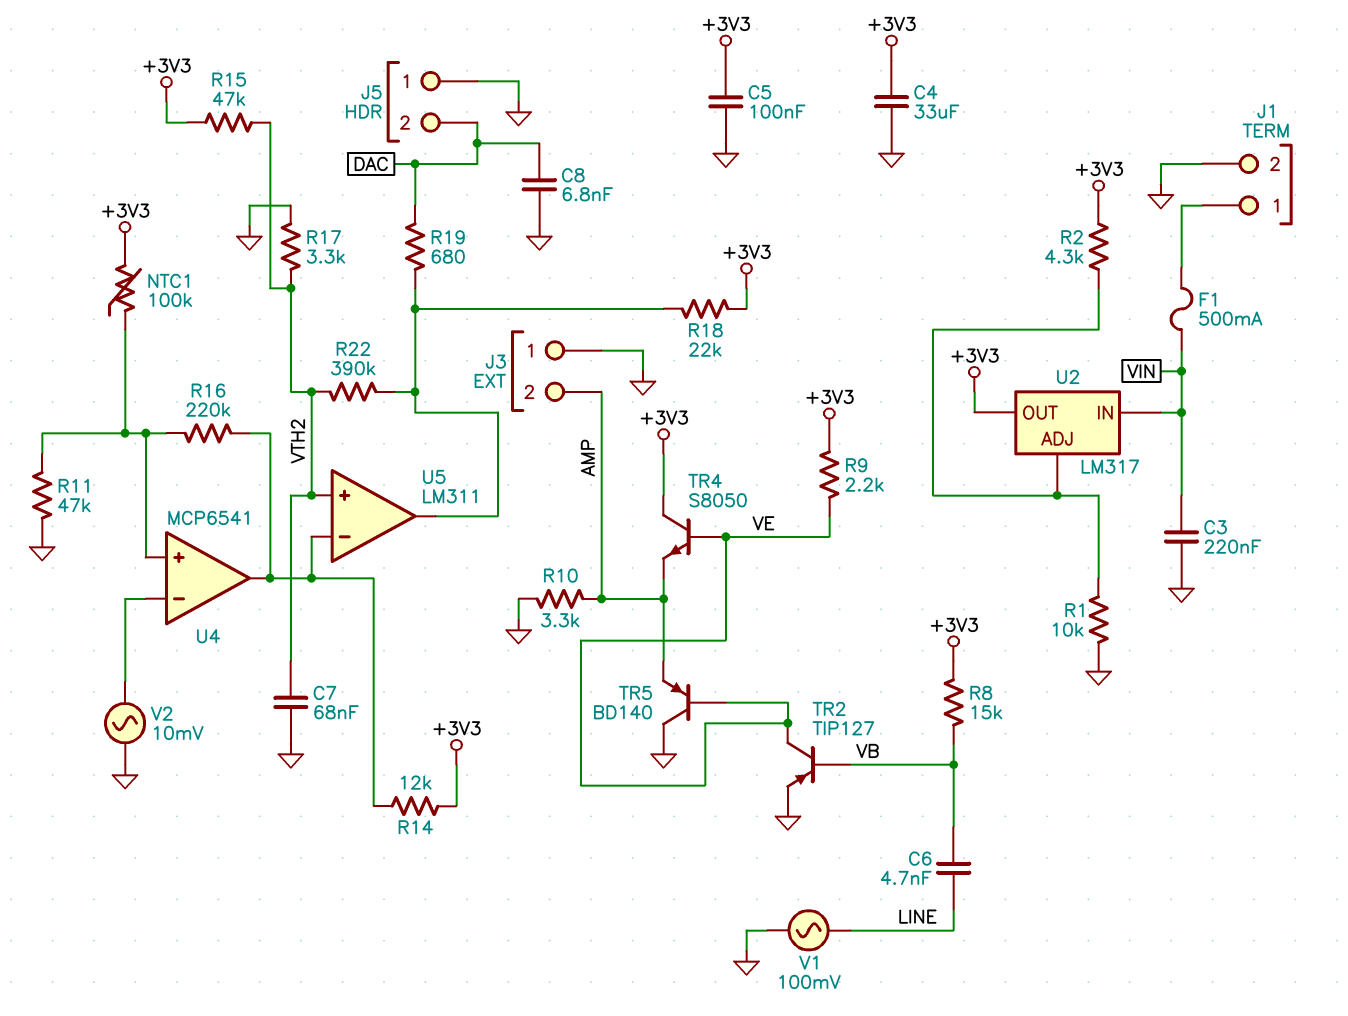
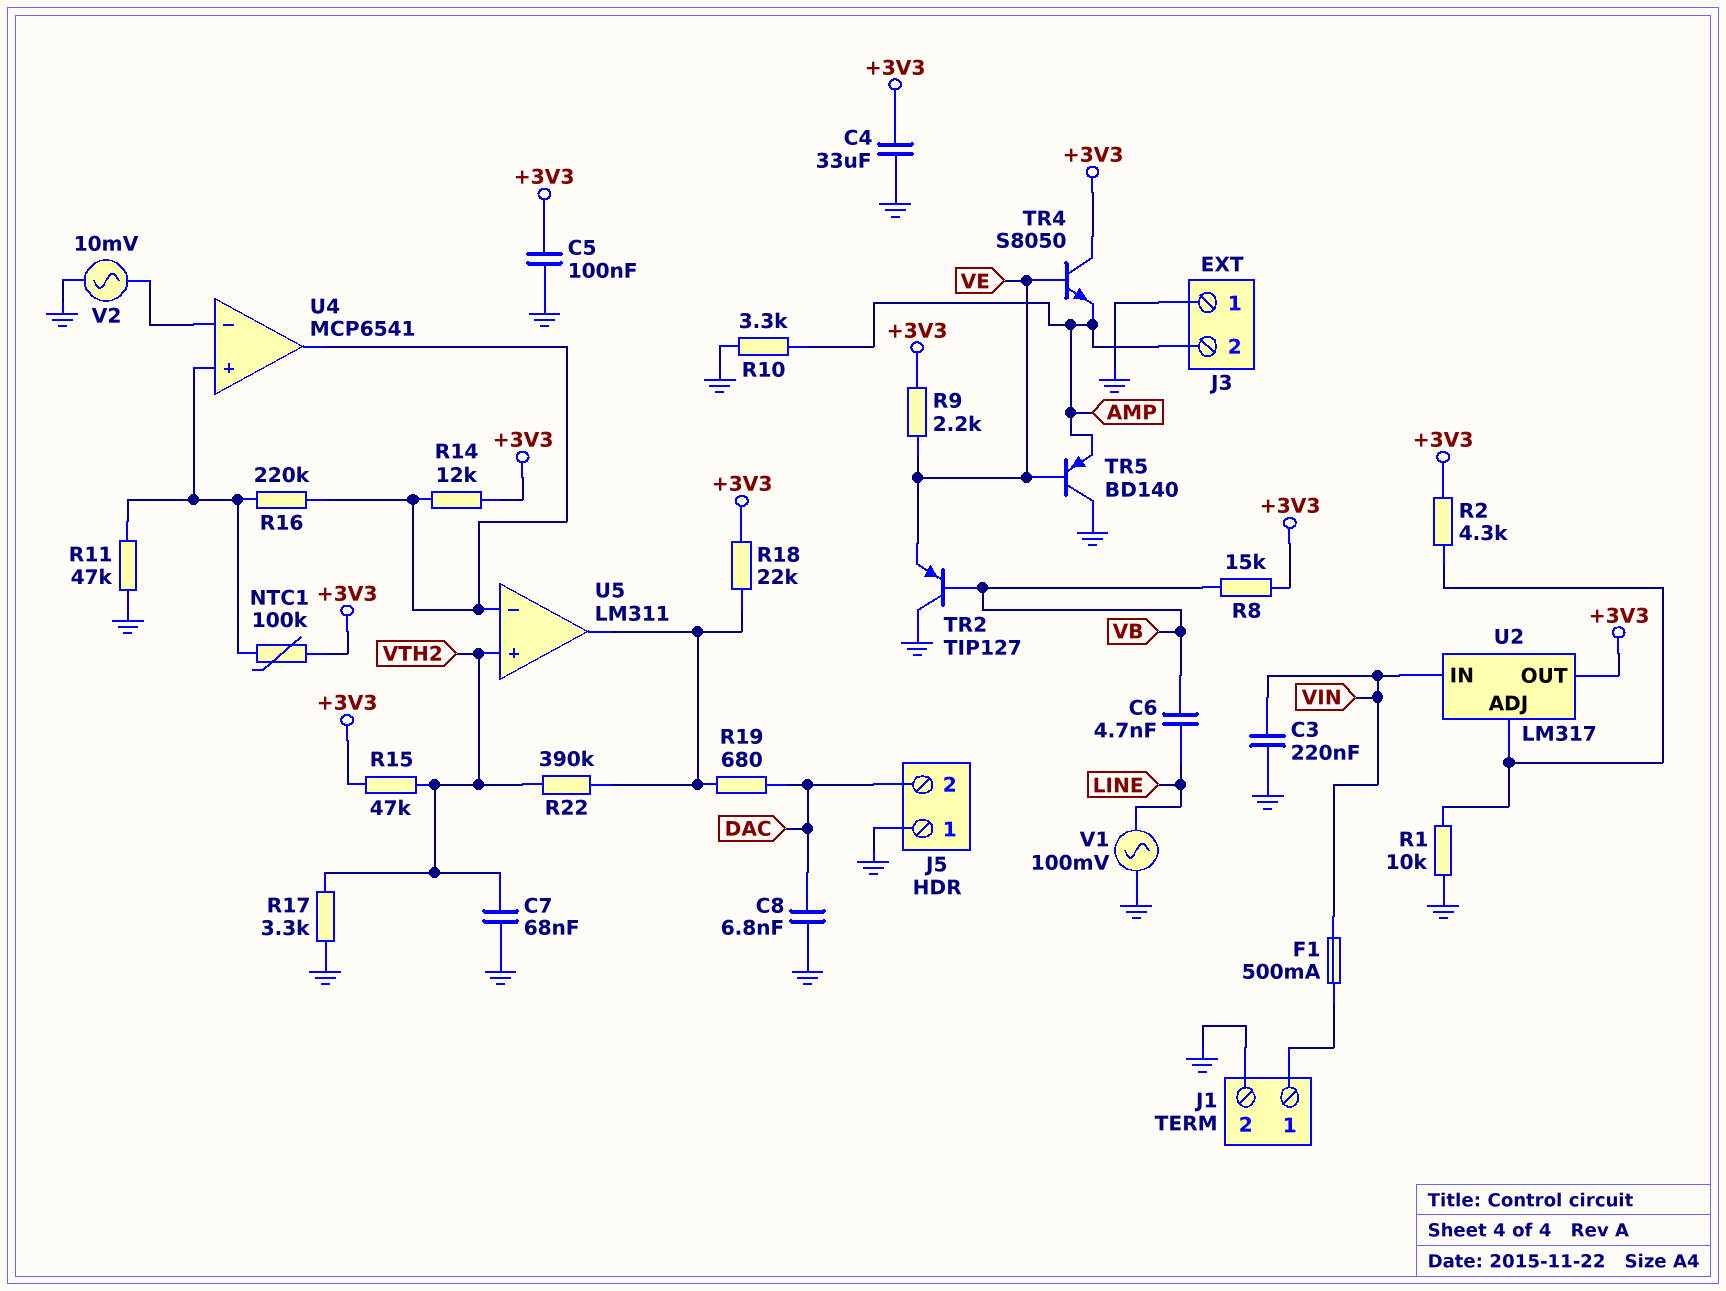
TR2: PNP TIP127 (B VB, C VE, E GND) -> PNP TIP127 (B VB, C GND, E VE)

